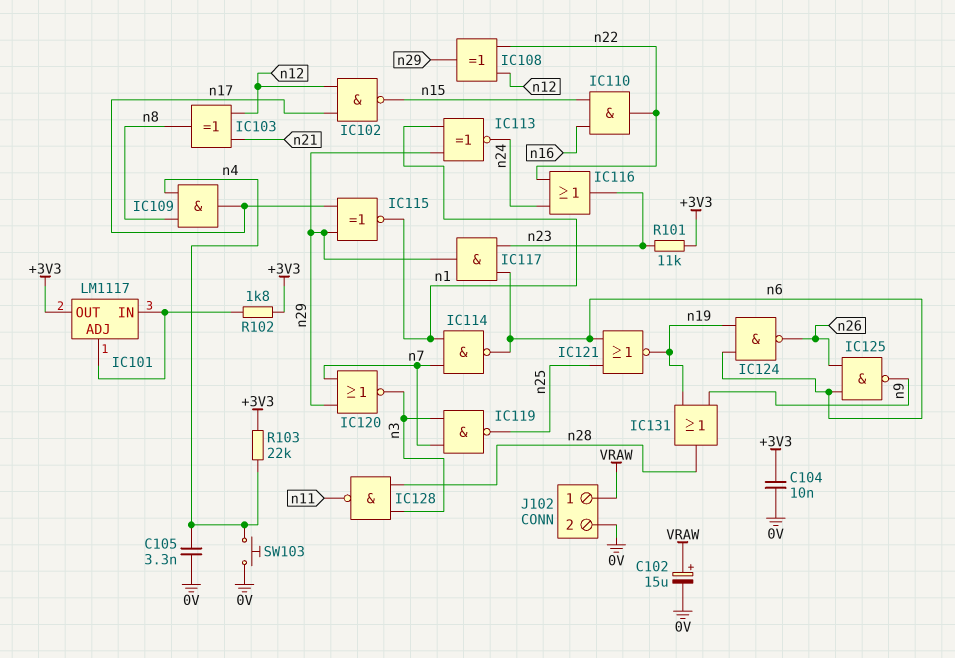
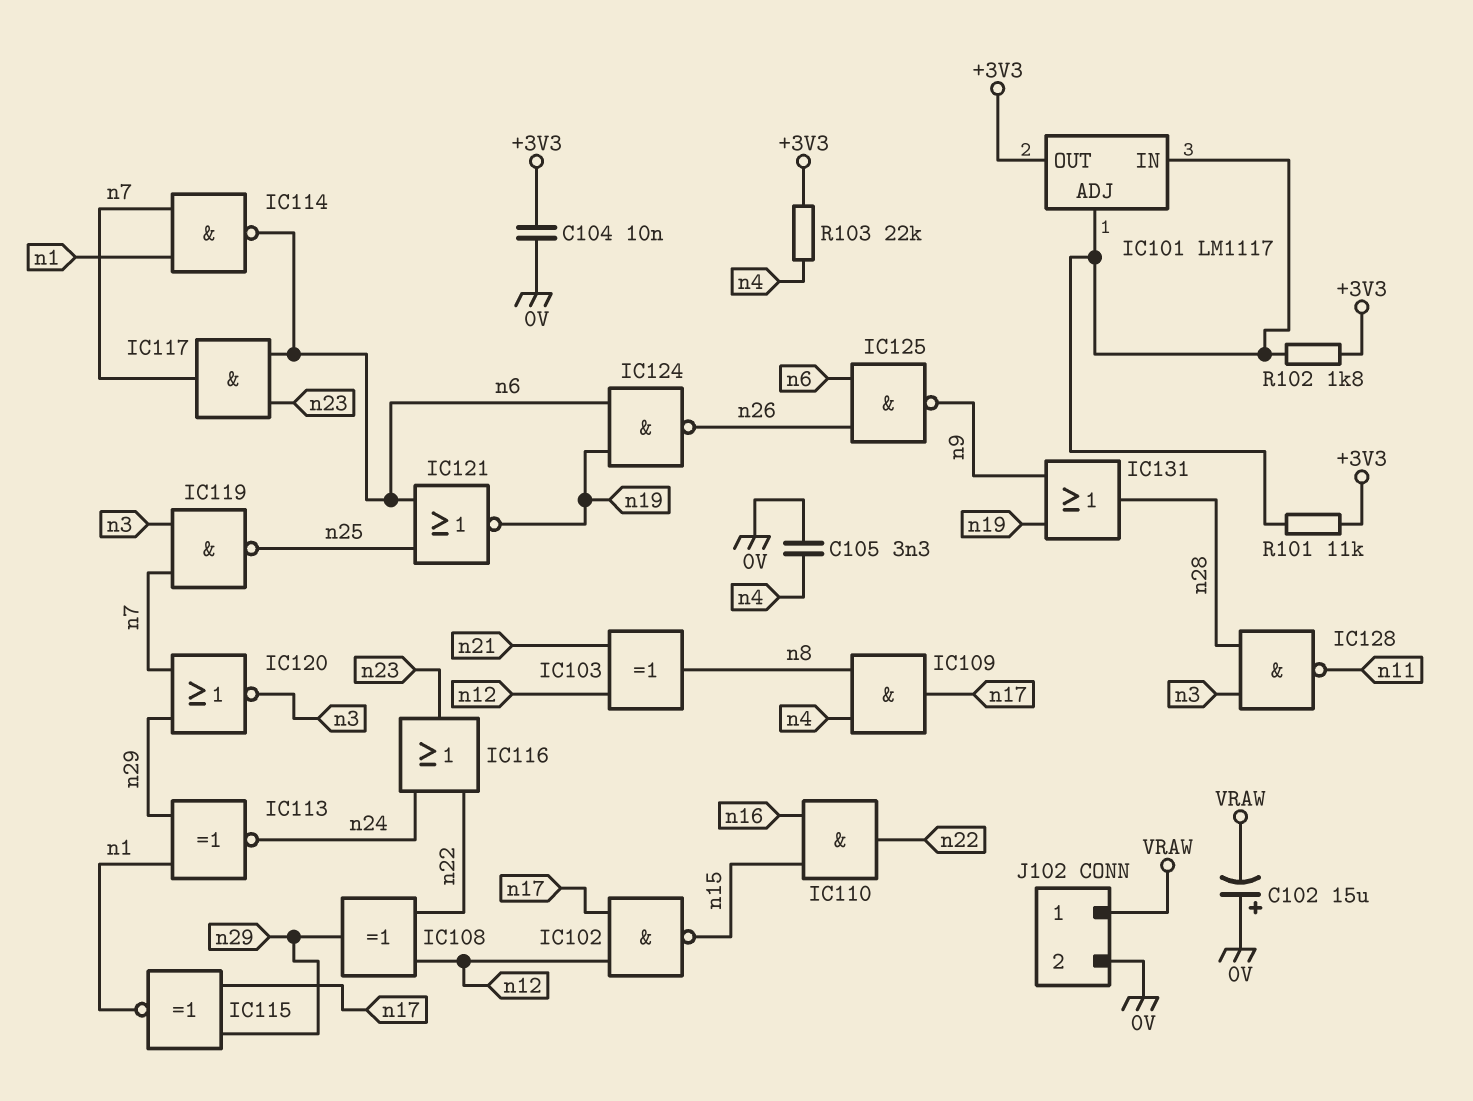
C102: 15uF (plus VRAW, minus 0V) -> 15uF (plus 0V, minus VRAW)
IC117: AND (in n6, in n23, out n29) -> AND (in n6, in n23, out n7)
R101: 11k (+3V3, n23) -> 11k (+3V3, IC101/ADJ)
SW103: button (0V, n4) -> none

